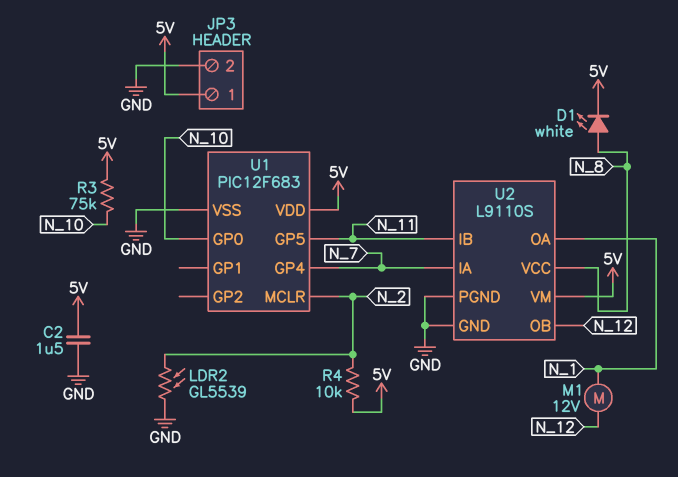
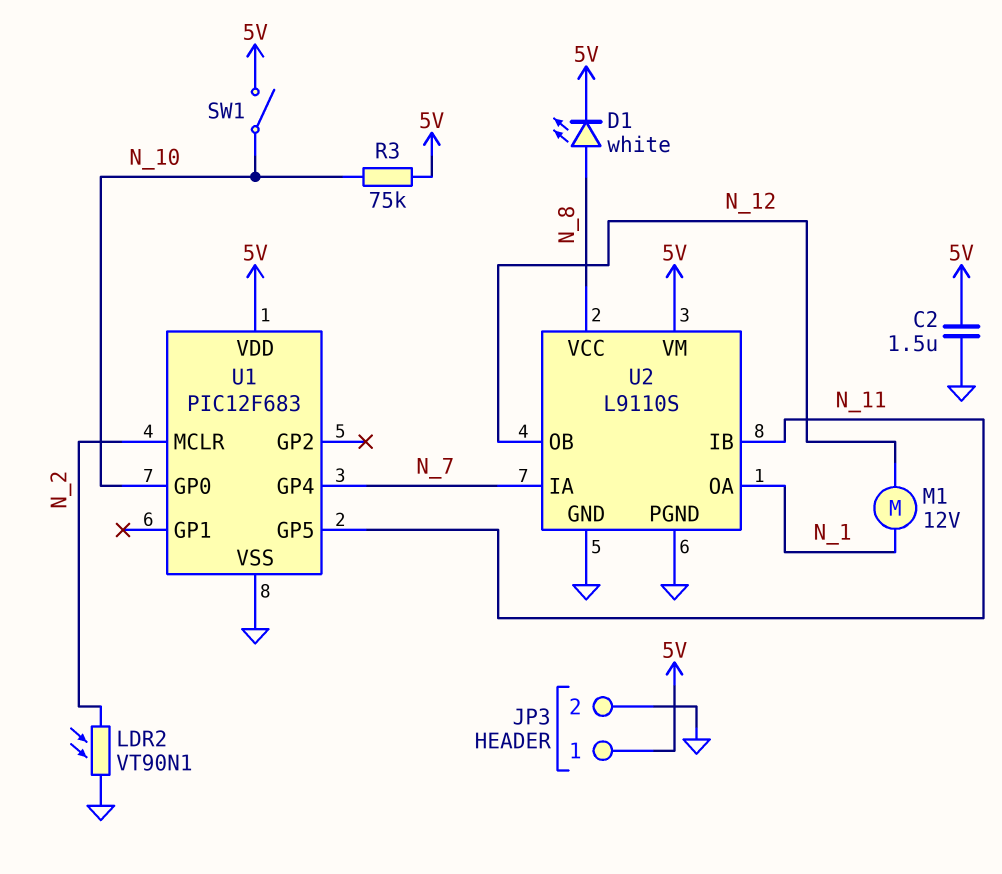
LDR2: GL5539 (GND, N_2) -> VT90N1 (GND, N_2)
R4: 10k (5V, N_2) -> none
SW1: none -> switch (5V, N_10)

